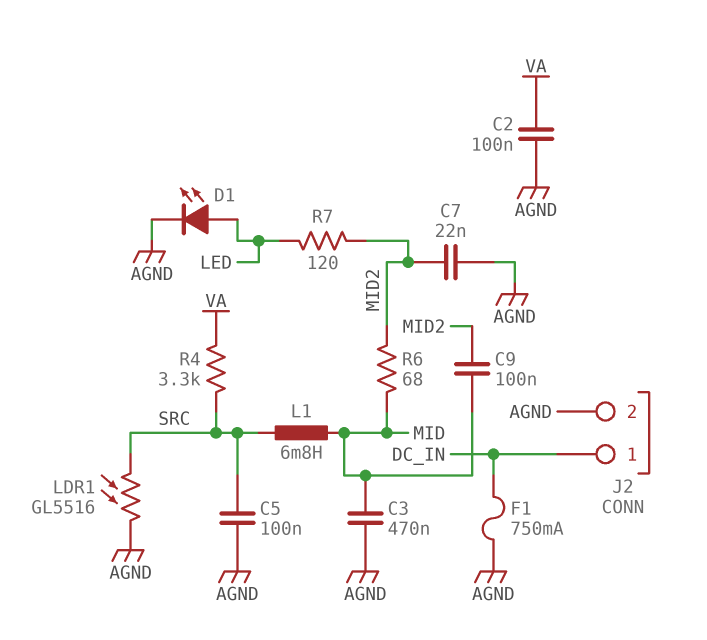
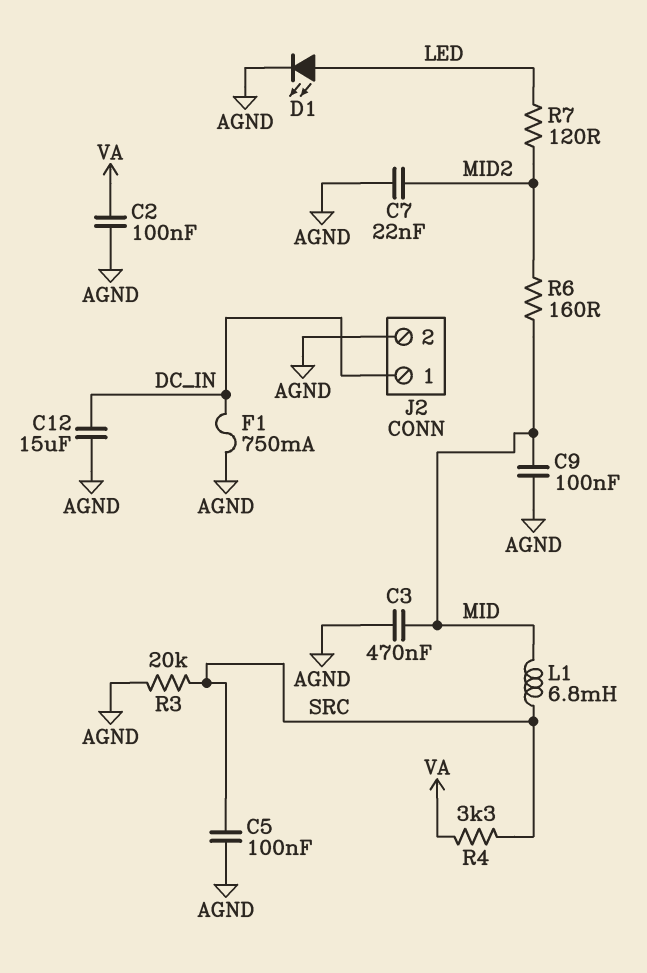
C9: 100nF (MID, MID2) -> 100nF (AGND, MID)
C12: none -> 15uF (AGND, DC_IN)
LDR1: GL5516 (AGND, SRC) -> none
R3: none -> 20k (AGND, SRC)
R6: 68 (MID, MID2) -> 160 (MID, MID2)

